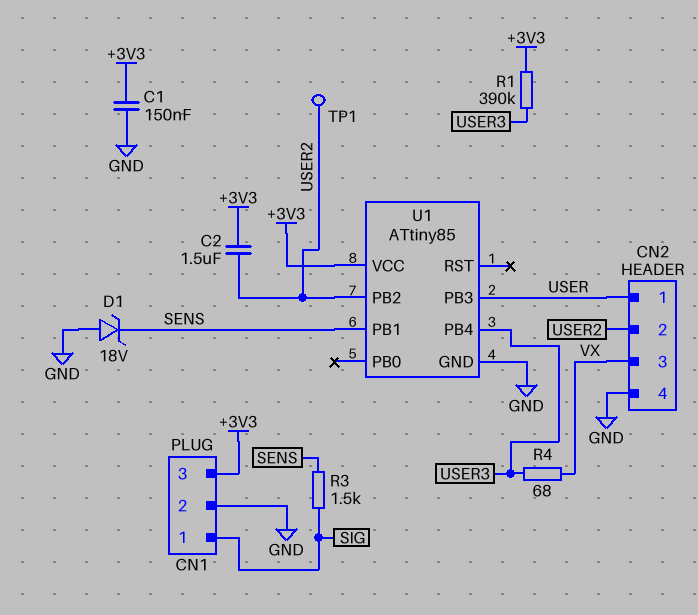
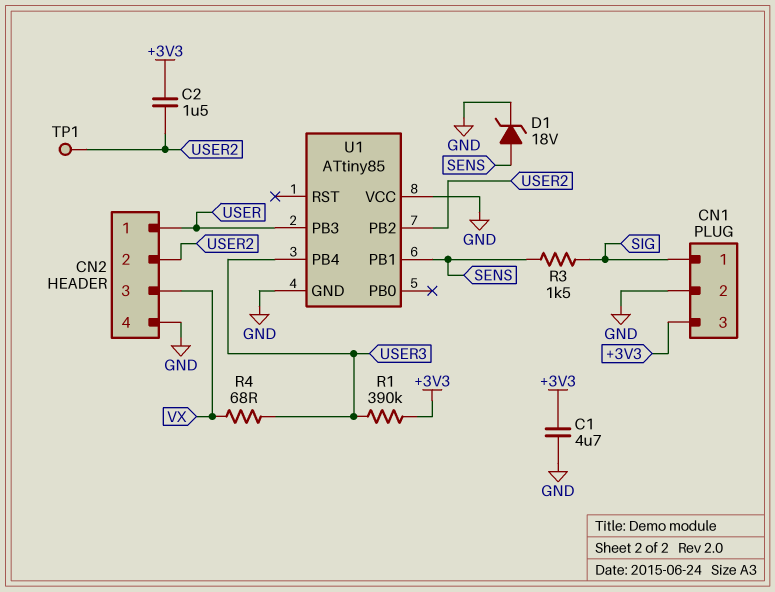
C1: 150nF (+3V3, GND) -> 4.7uF (+3V3, GND)
D1: zener 18V (A GND, K SENS) -> zener 18V (A SENS, K GND)
U1 pin VCC: +3V3 -> GND

